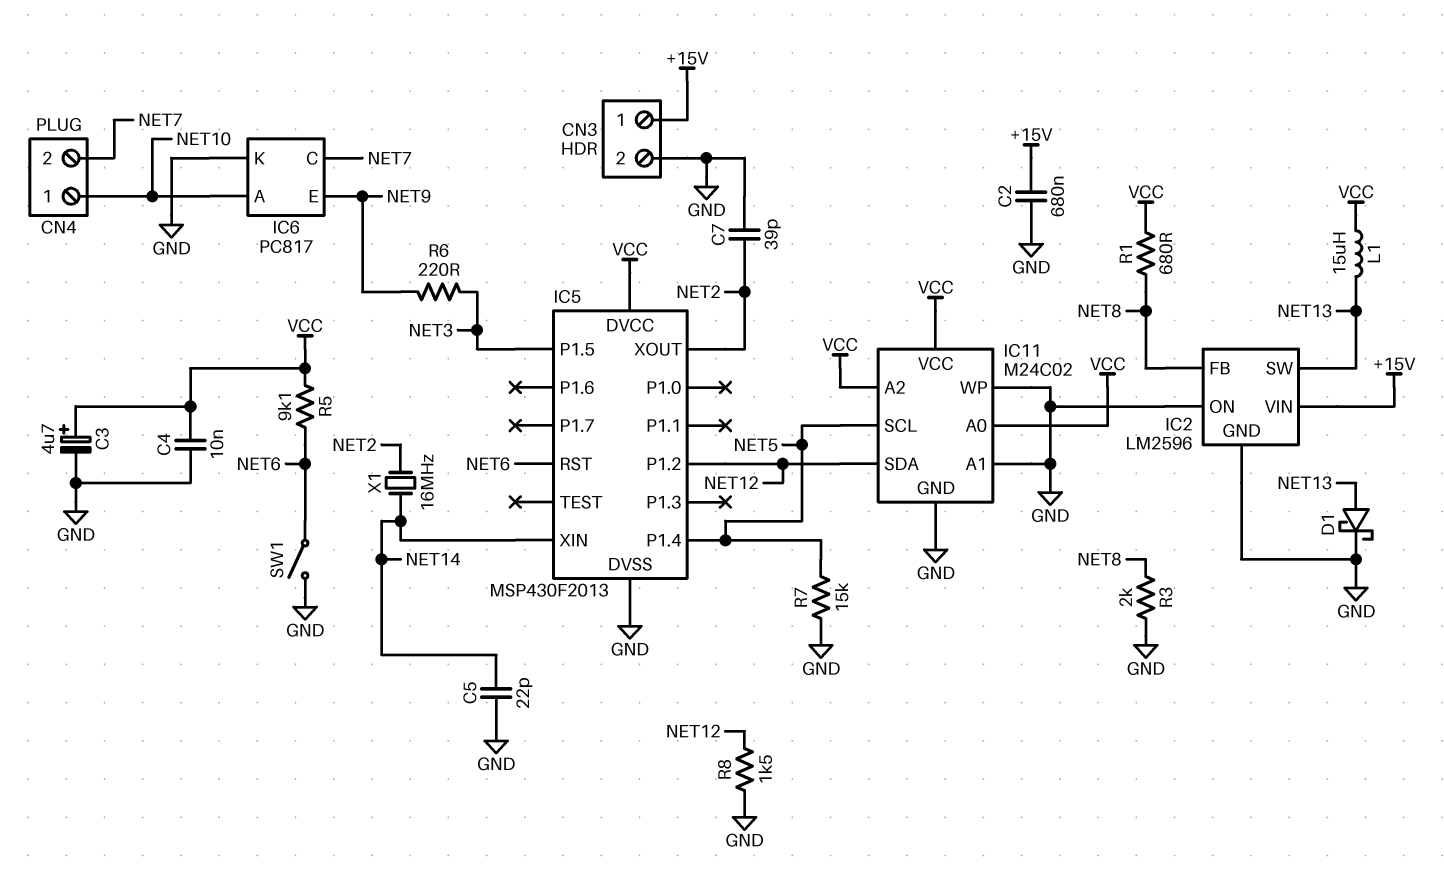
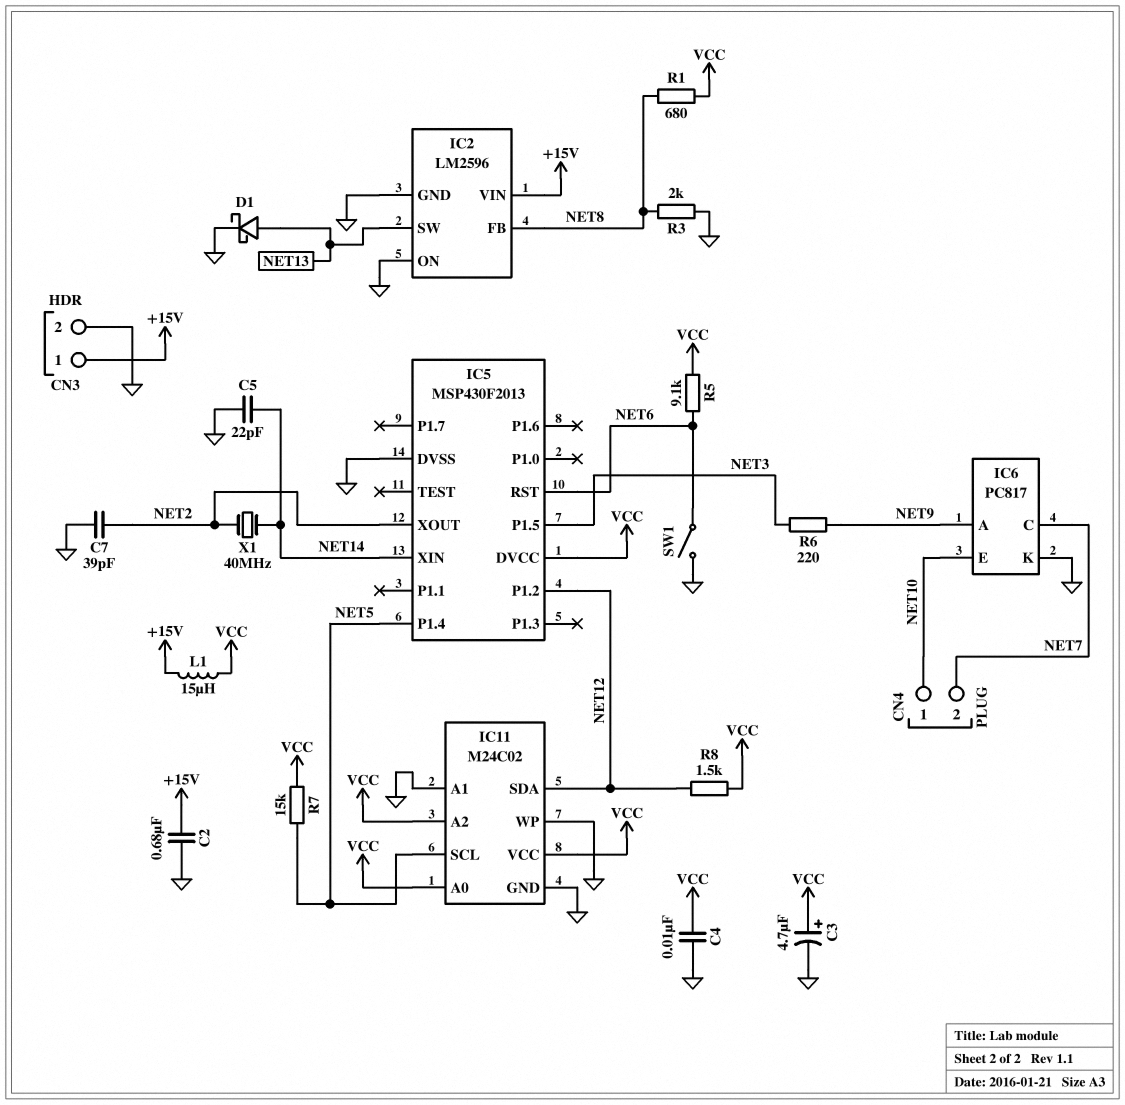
IC6 pin A: NET10 -> NET9
IC6 pin E: NET9 -> NET10
L1: 15uH (NET13, VCC) -> 15uH (+15V, VCC)
R7: 15k (GND, NET5) -> 15k (NET5, VCC)
R8: 1.5k (GND, NET12) -> 1.5k (NET12, VCC)
X1: 16MHz (NET2, NET14) -> 40MHz (NET2, NET14)

